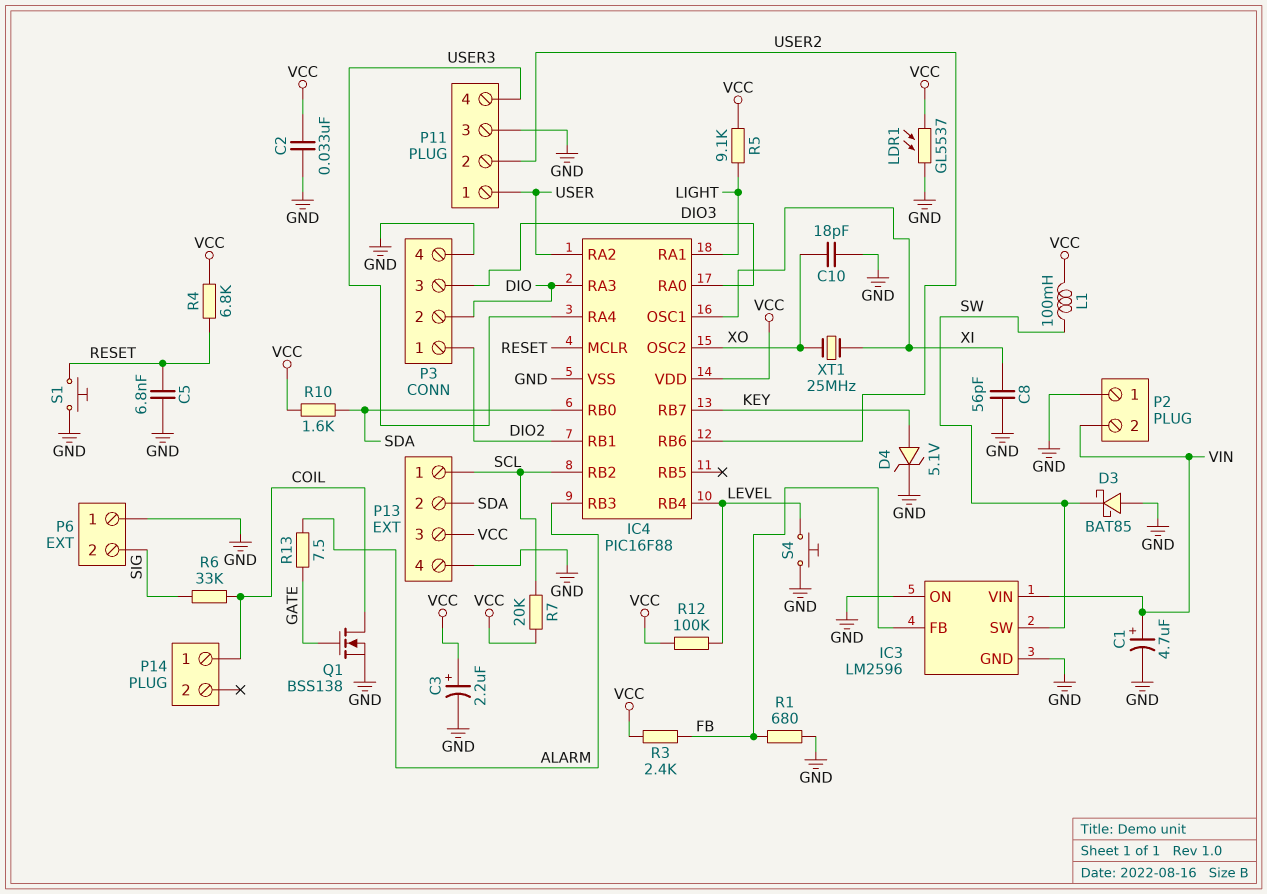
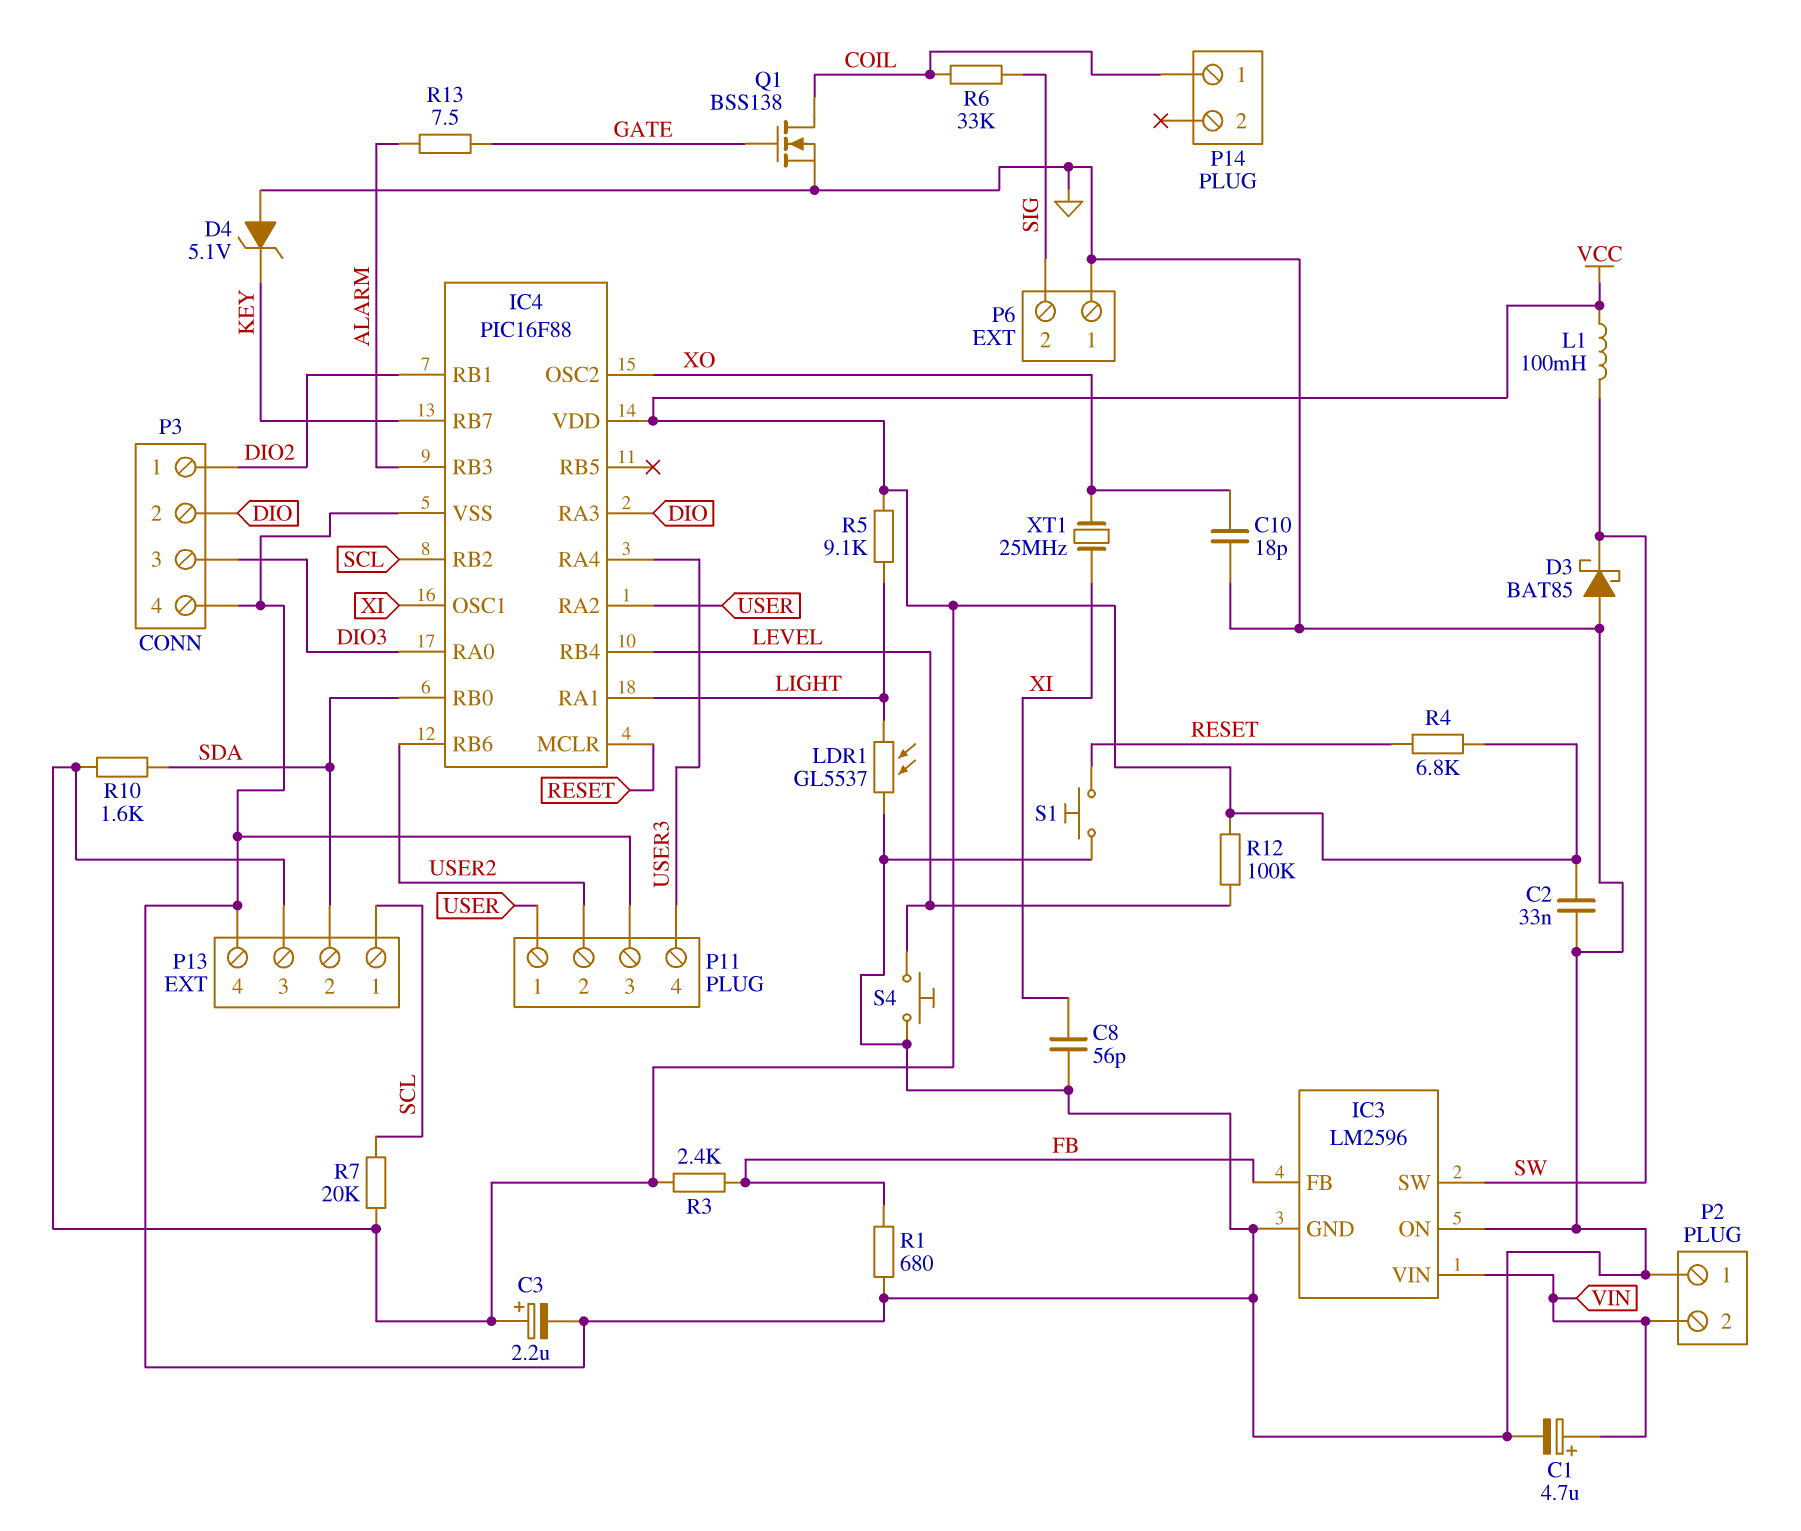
C5: 6.8nF (GND, RESET) -> none
D4: zener 5.1V (A KEY, K GND) -> zener 5.1V (A GND, K KEY)
LDR1: GL5537 (GND, VCC) -> GL5537 (GND, LIGHT)

